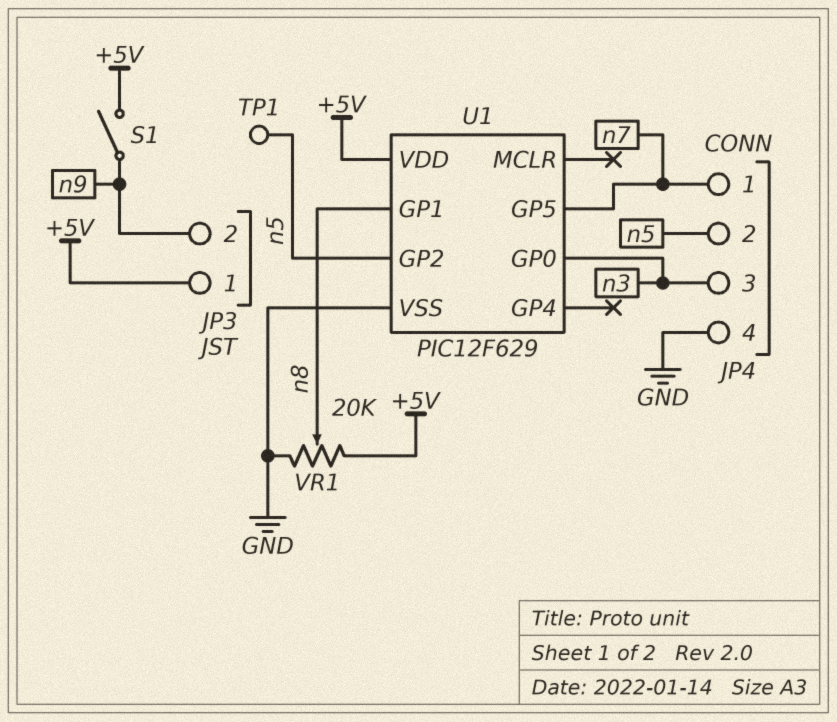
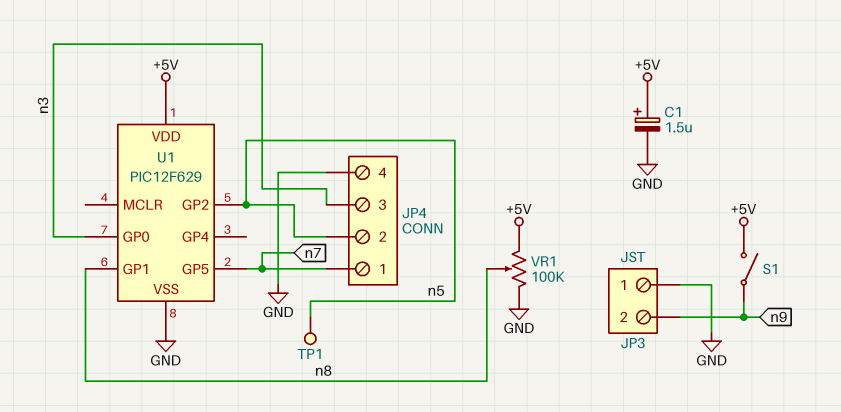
C1: none -> 1.5uF (plus +5V, minus GND)
JP3 pin 1: +5V -> GND
VR1: 20k (+5V, GND, wiper n8) -> 100k (+5V, GND, wiper n8)

